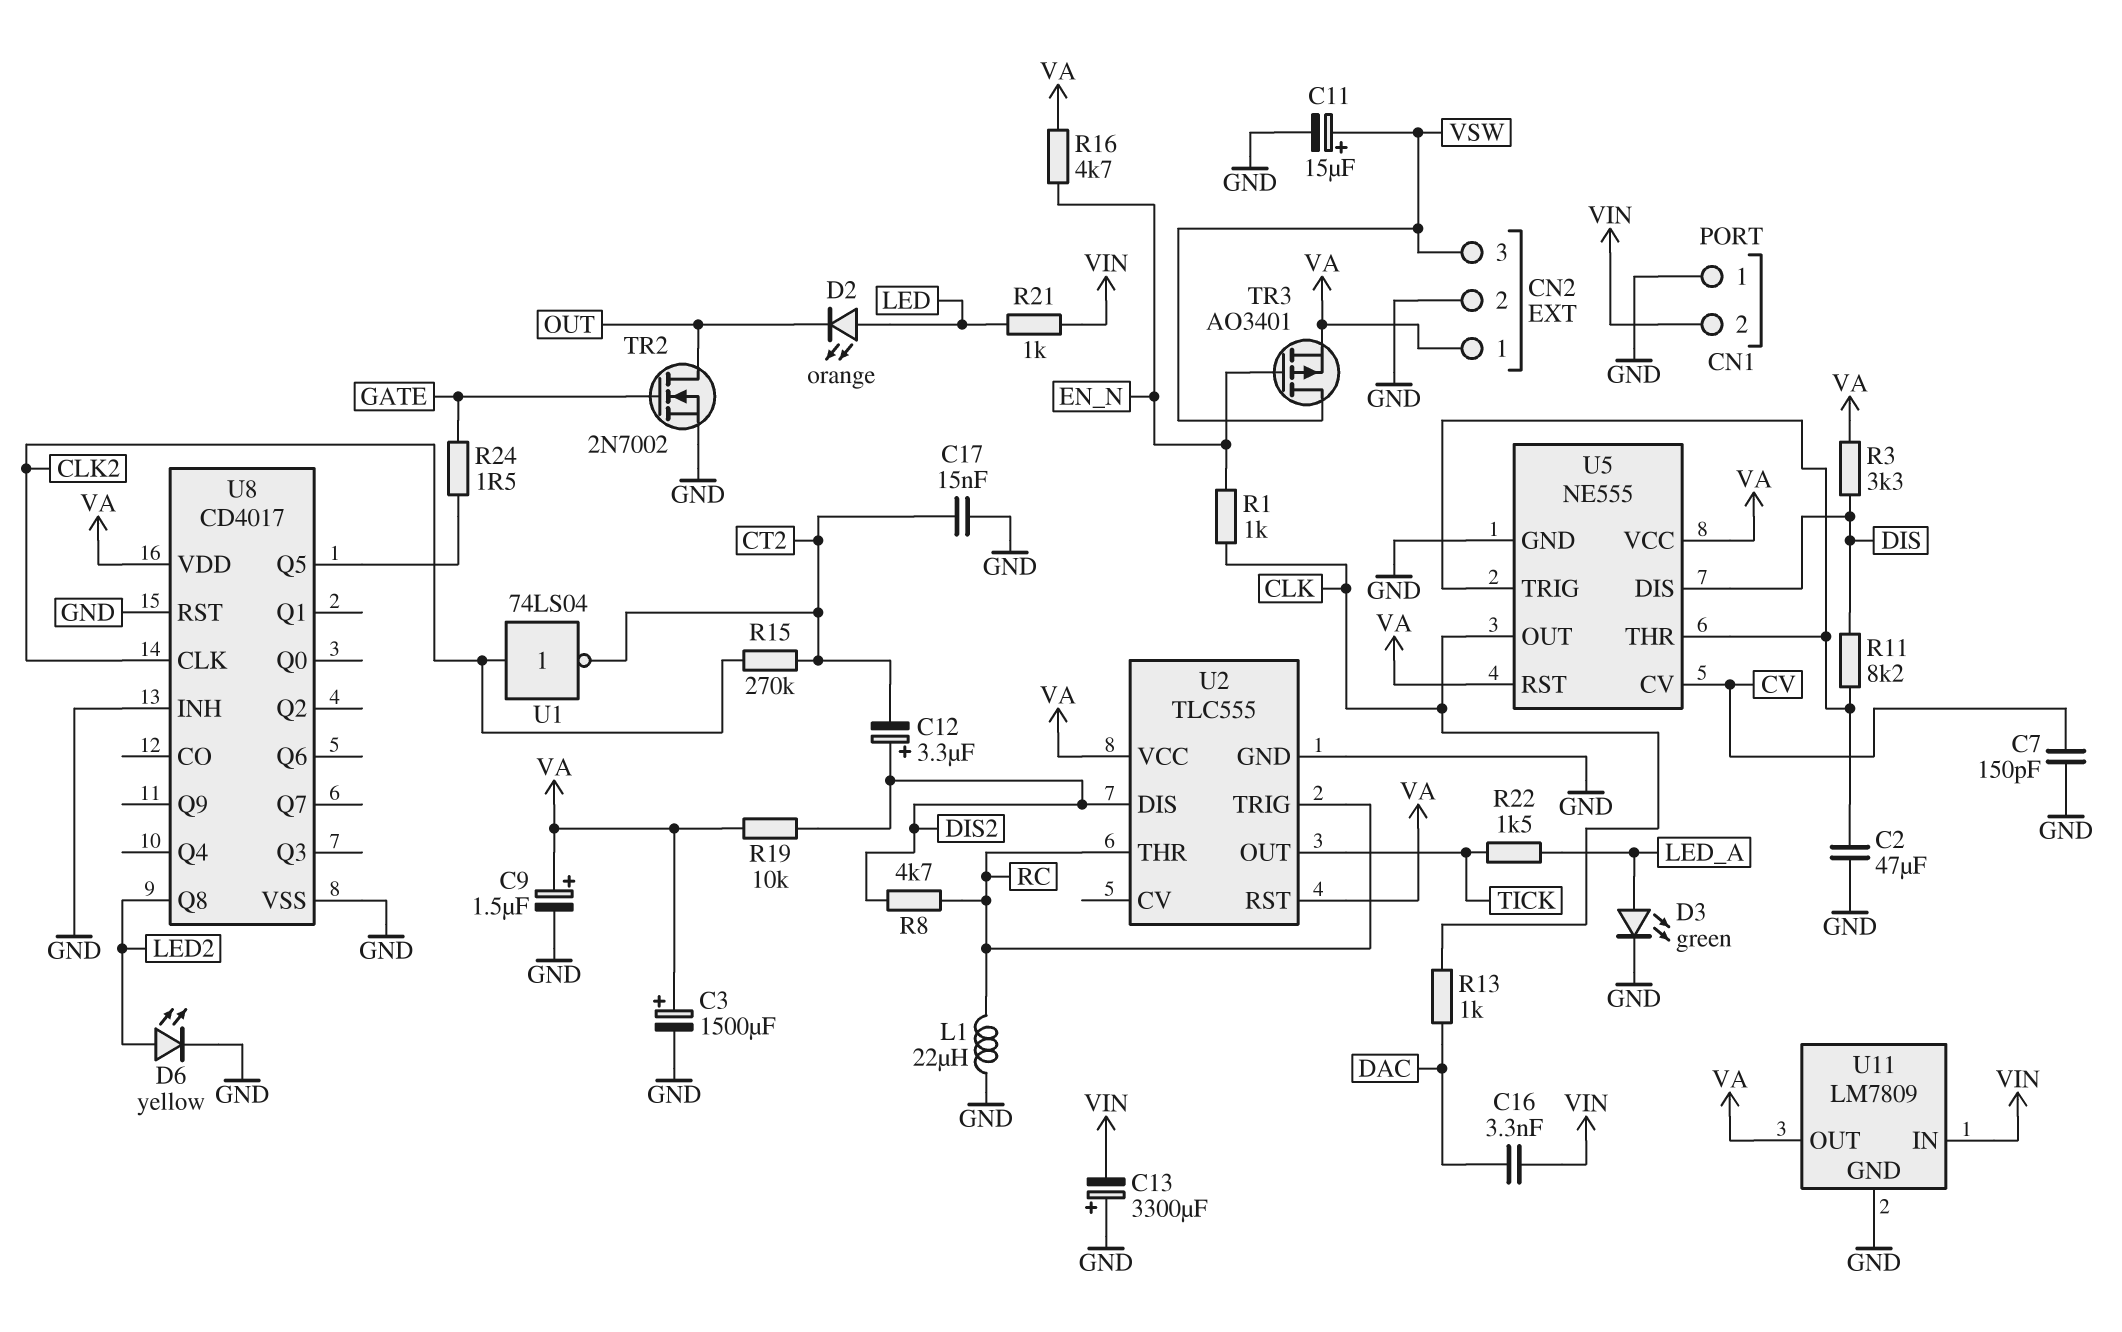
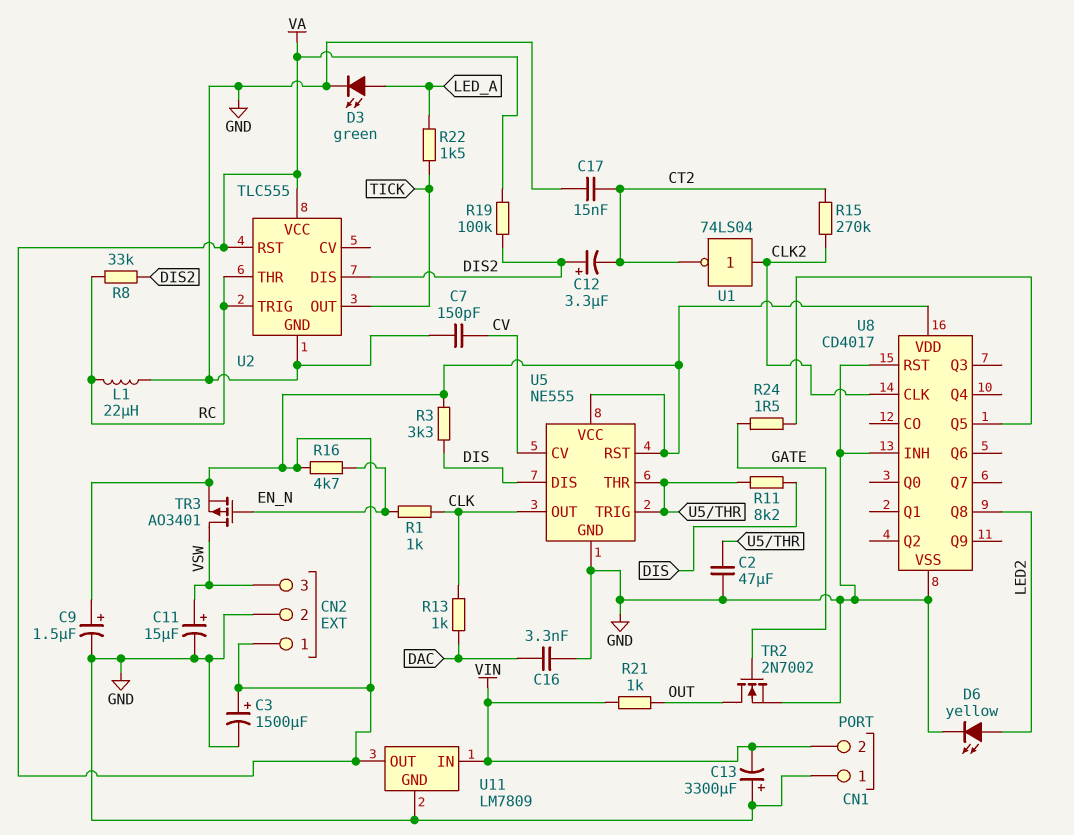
C16: 3.3nF (DAC, VIN) -> 3.3nF (DAC, GND)
D2: LED orange (A LED, K OUT) -> none
R8: 4.7k (DIS2, RC) -> 33k (DIS2, RC)
R19: 10k (DIS2, VA) -> 100k (DIS2, VA)
R21: 1k (LED, VIN) -> 1k (OUT, VIN)

